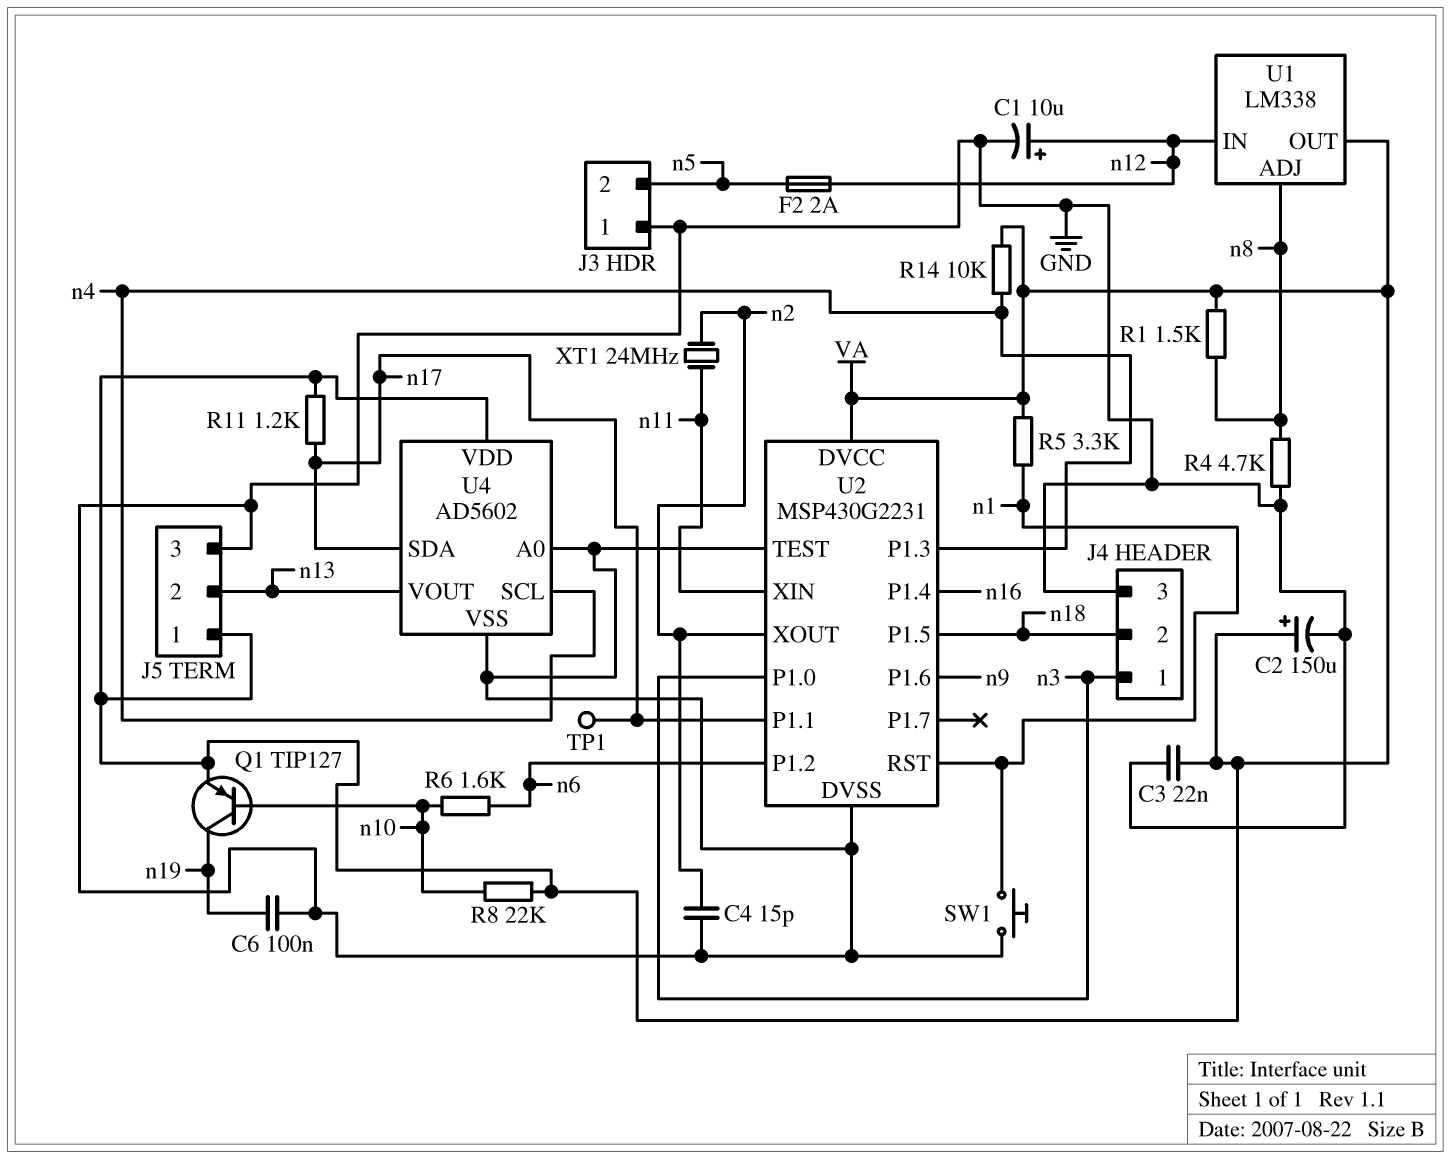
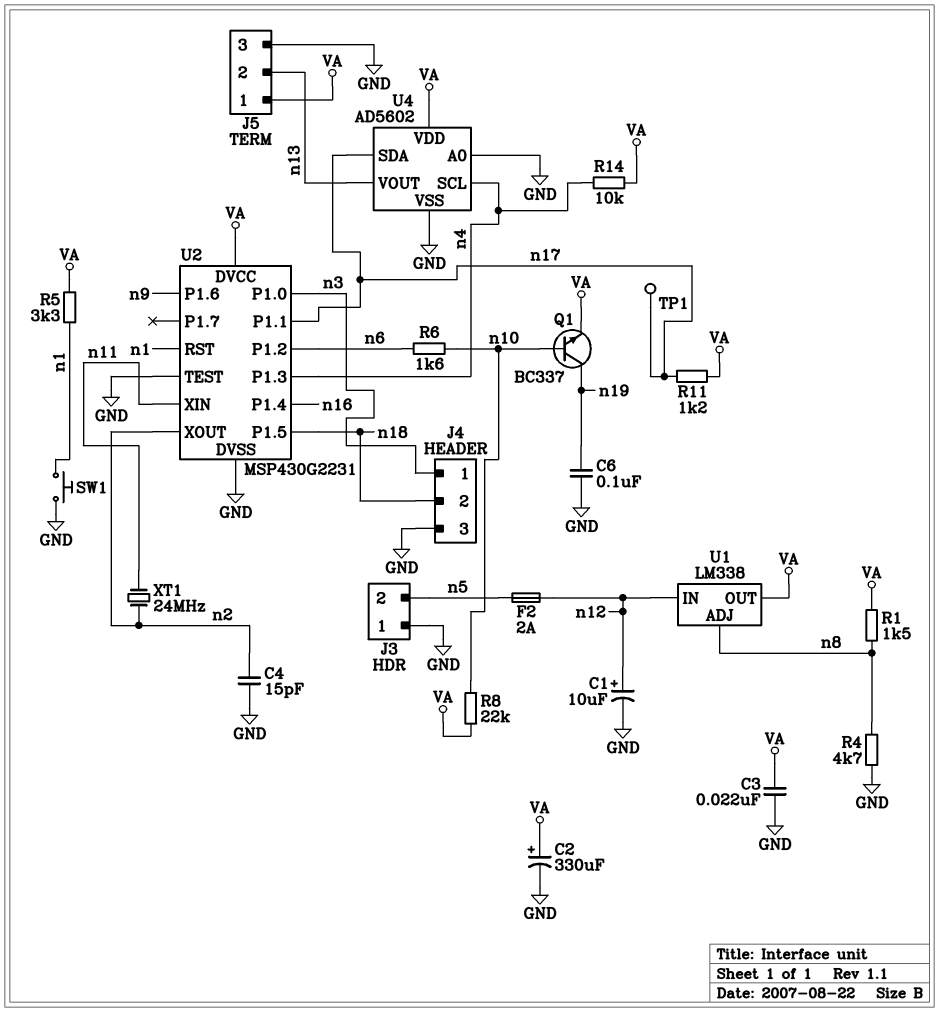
C2: 150uF (plus VA, minus GND) -> 330uF (plus VA, minus GND)
Q1: PNP TIP127 (B n10, C n19, E VA) -> NPN BC337 (B n10, C n19, E VA)

